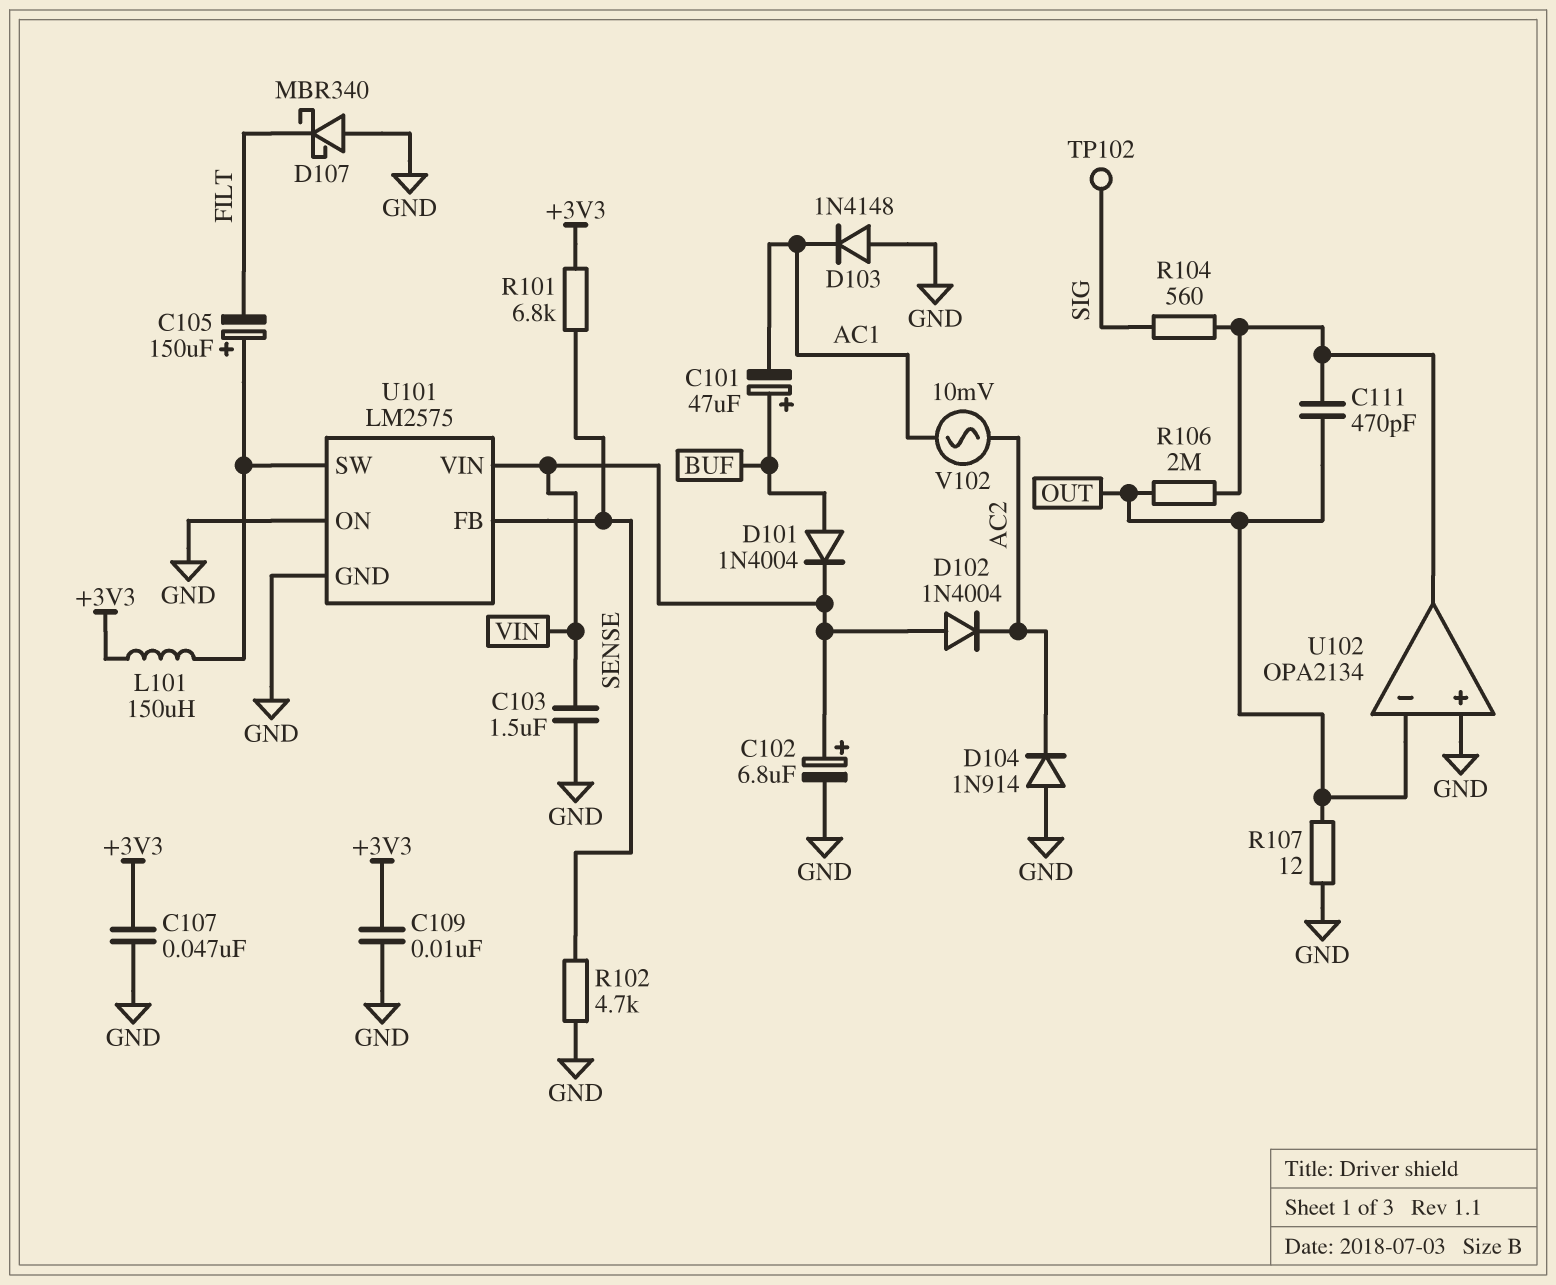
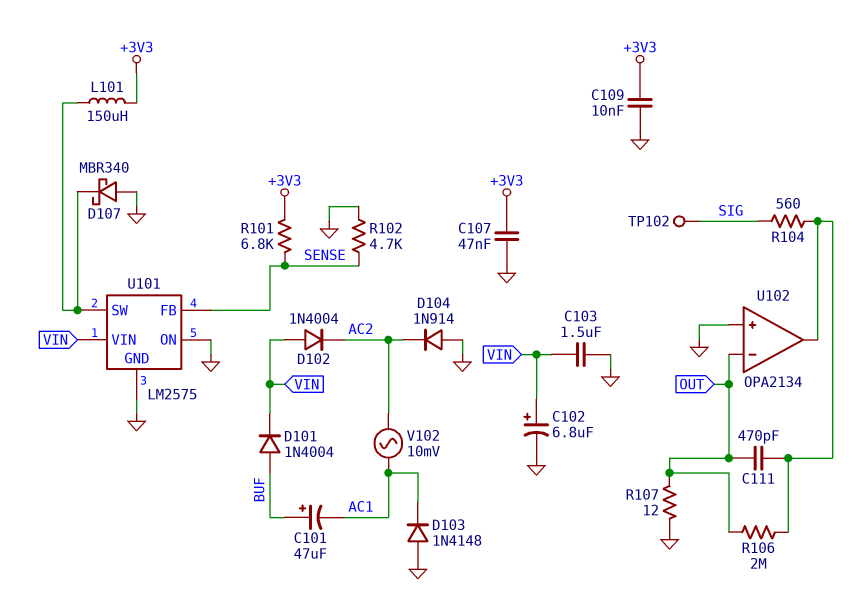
C105: 150uF (plus U101/SW, minus FILT) -> none
D107: schottky MBR340 (A GND, K FILT) -> schottky MBR340 (A GND, K U101/SW)

